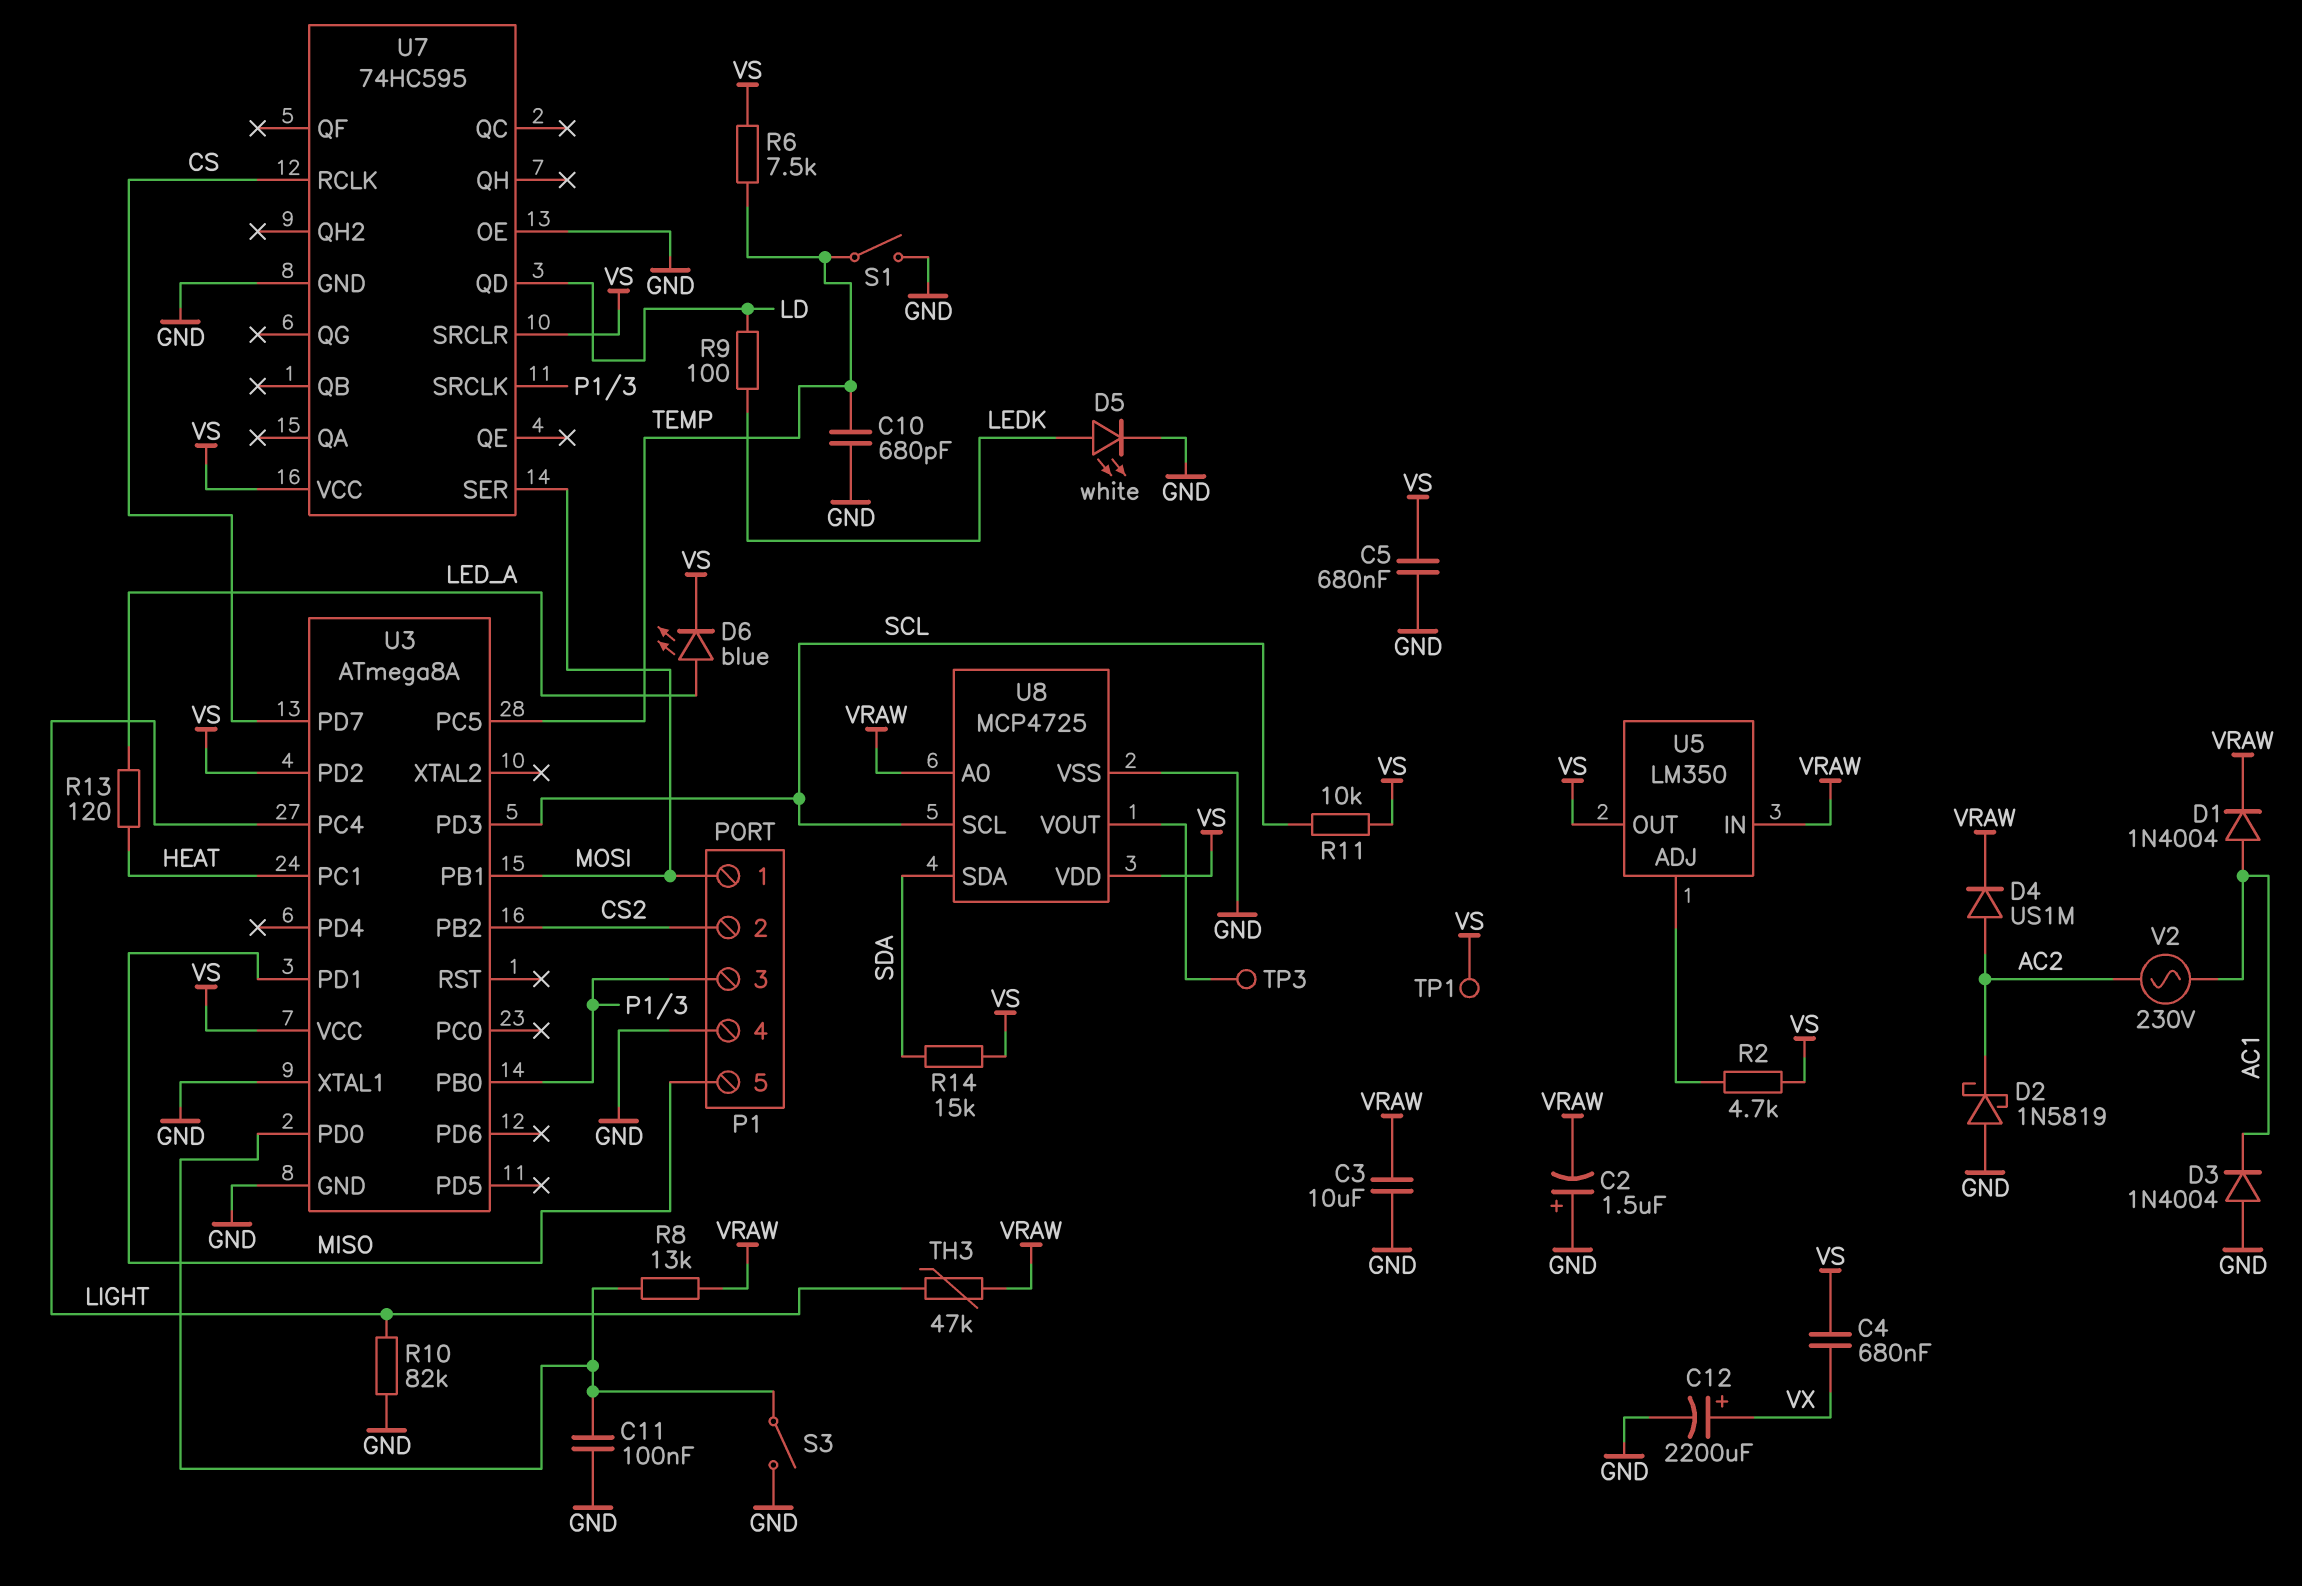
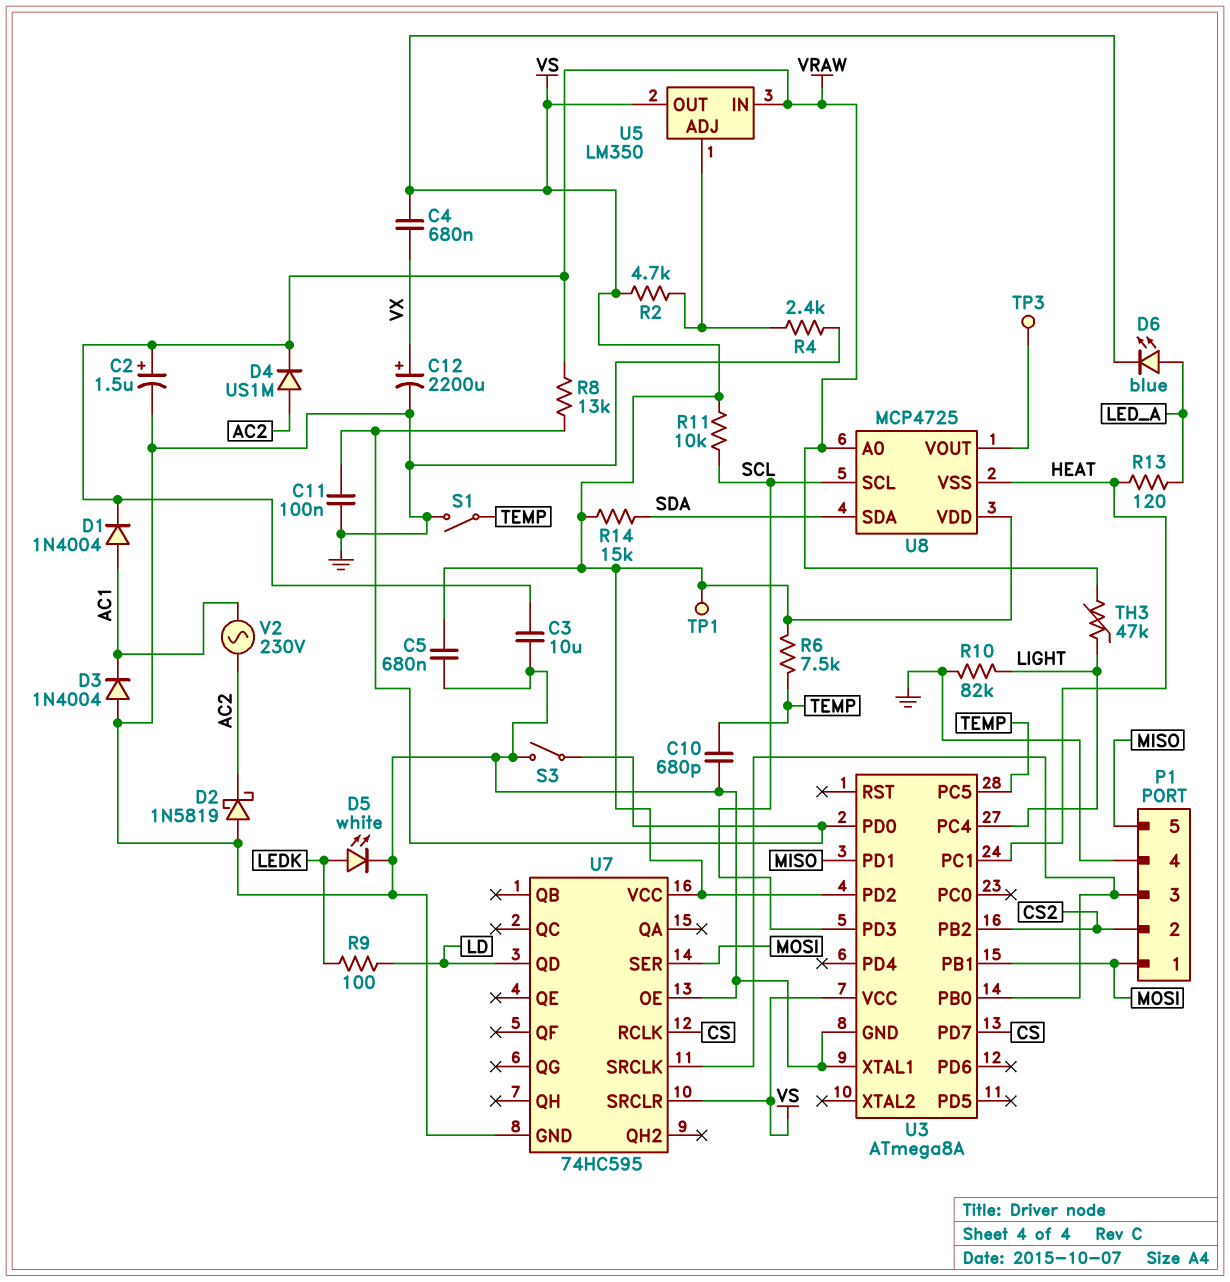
C2: 1.5uF (plus GND, minus VRAW) -> 1.5uF (plus VRAW, minus GND)
R4: none -> 2.4k (GND, U5/ADJ)
U8 pin VSS: GND -> HEAT

